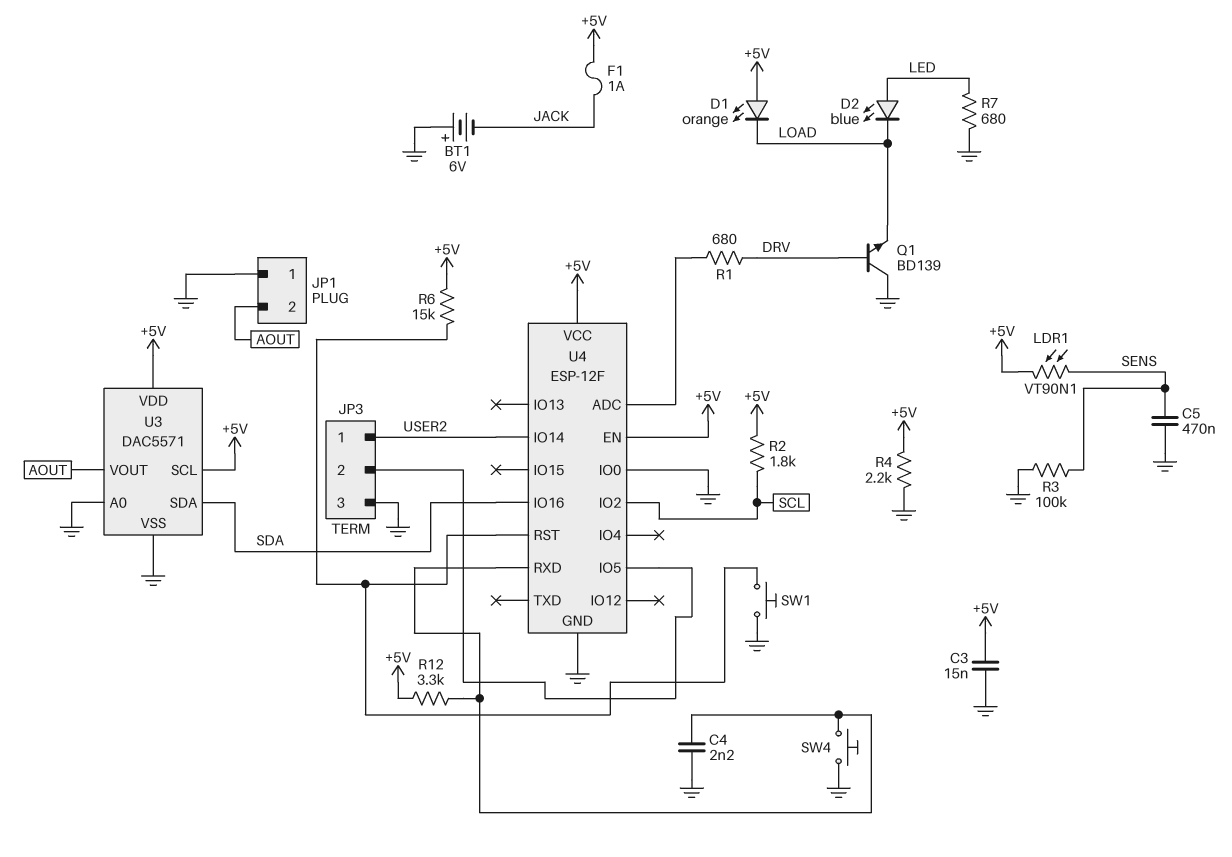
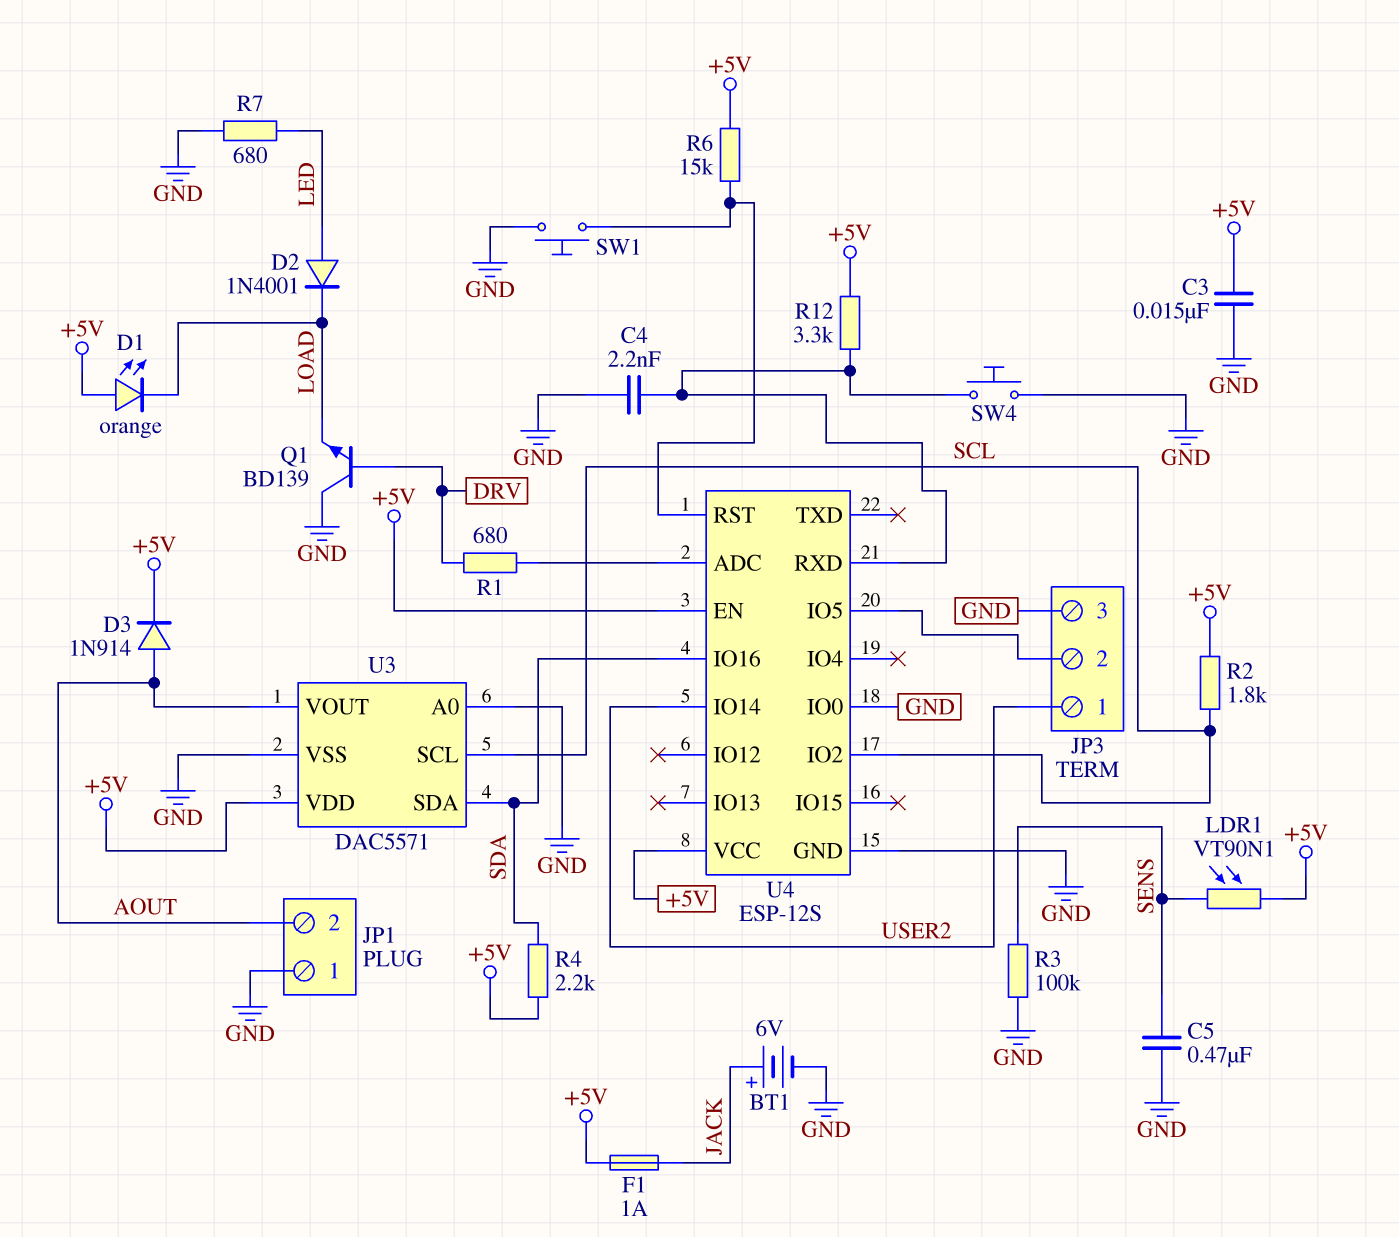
BT1: 6V (plus GND, minus JACK) -> 6V (plus JACK, minus GND)
D2: LED blue (A LED, K LOAD) -> diode 1N4001 (A LED, K LOAD)
D3: none -> diode 1N914 (A AOUT, K +5V)
R4: 2.2k (+5V, GND) -> 2.2k (+5V, SDA)
U3 pin SCL: +5V -> SCL
U4: ESP-12F -> ESP-12S

